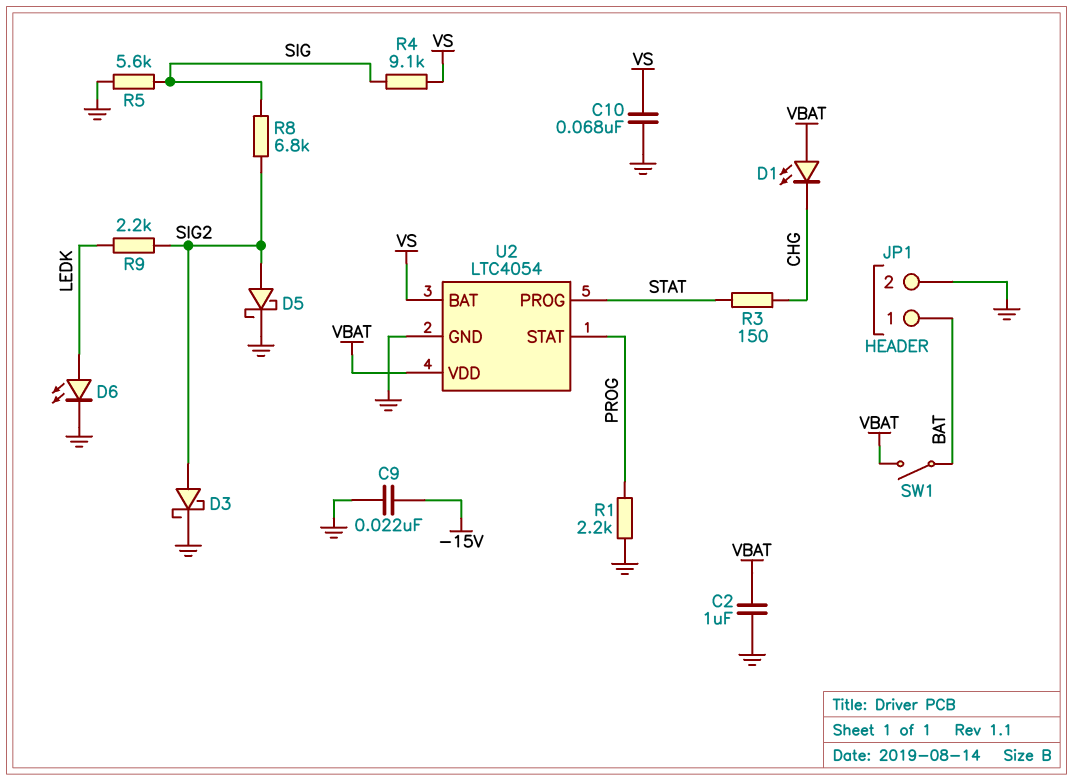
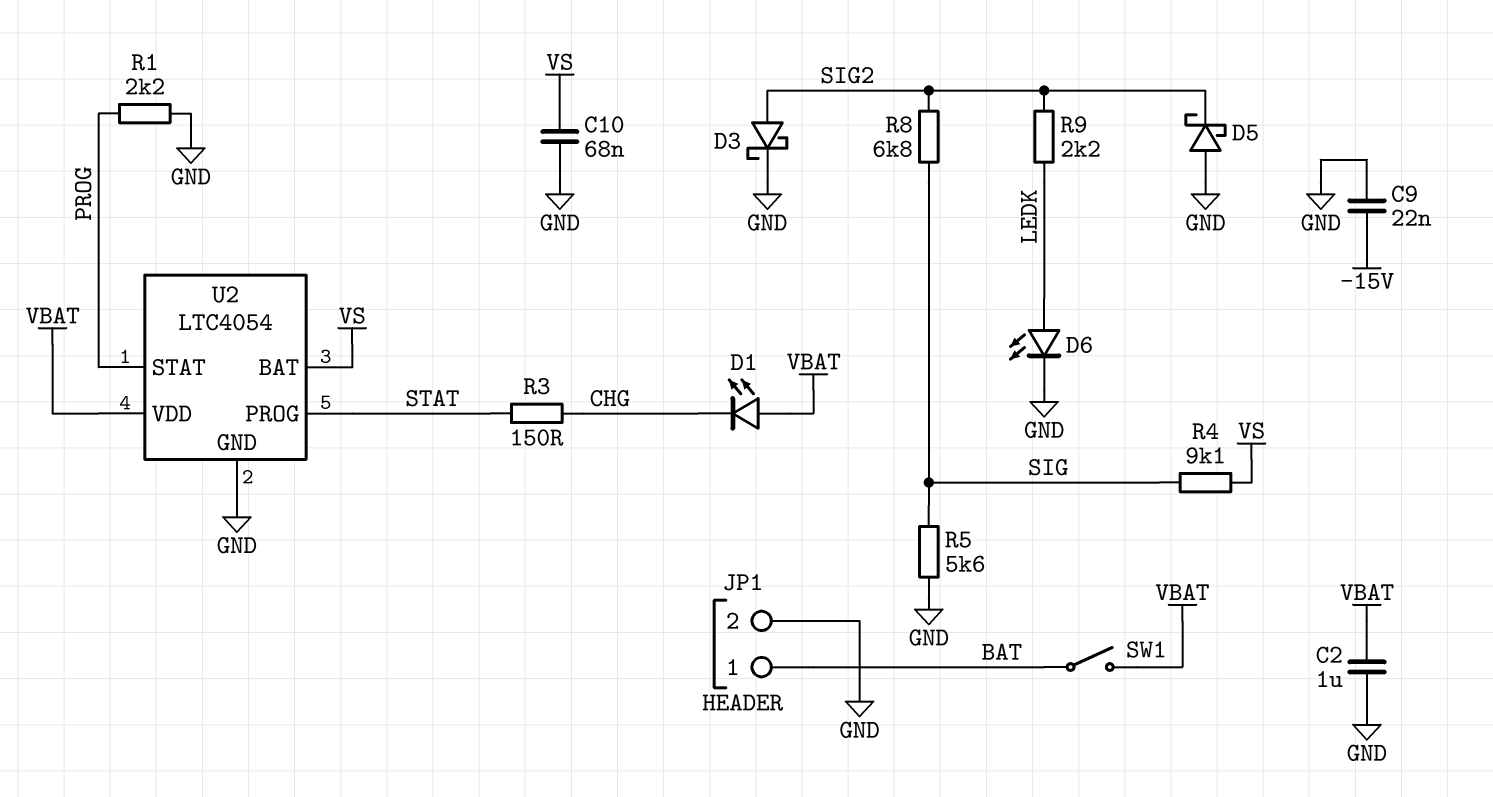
D5: schottky (A SIG2, K GND) -> schottky (A GND, K SIG2)

